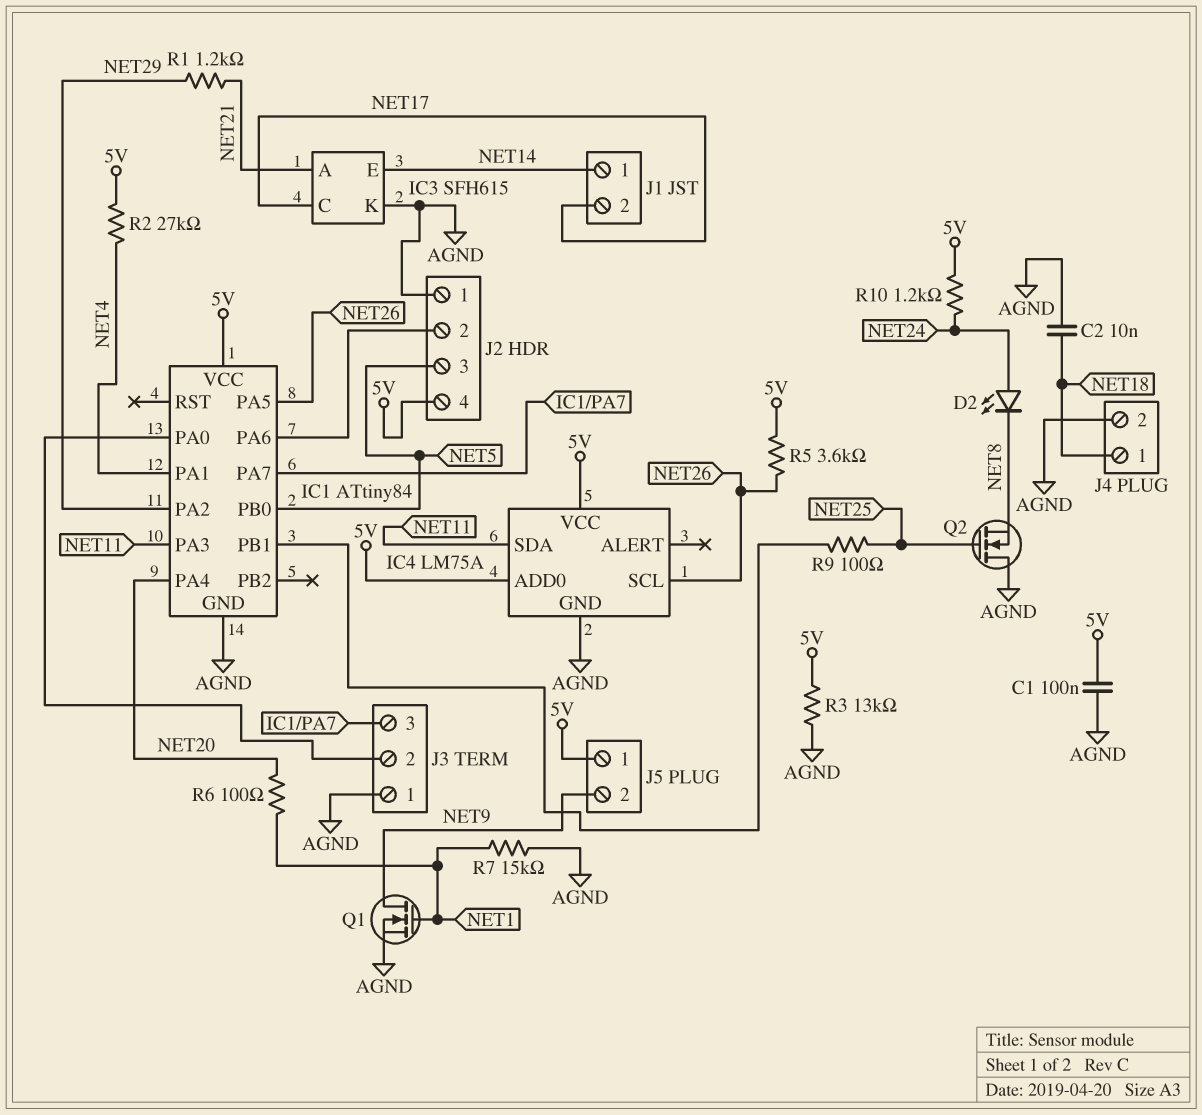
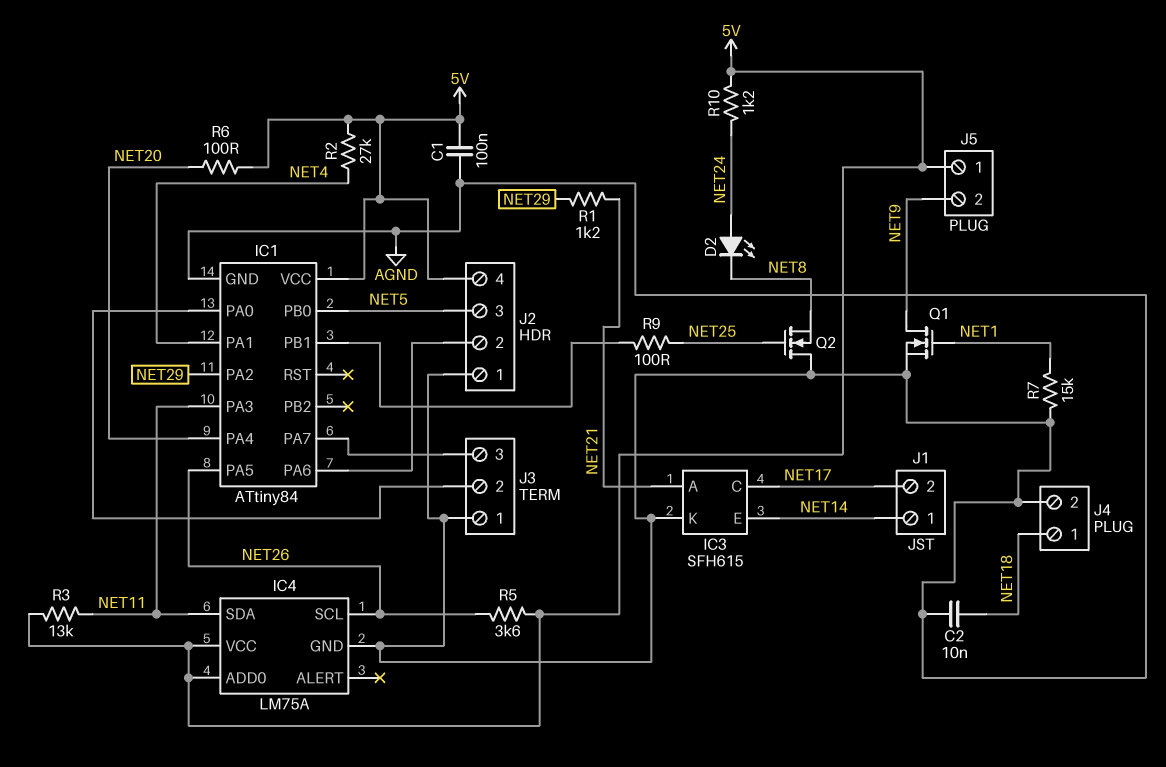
R3: 13k (5V, AGND) -> 13k (5V, NET11)
R6: 100 (NET1, NET20) -> 100 (5V, NET20)

